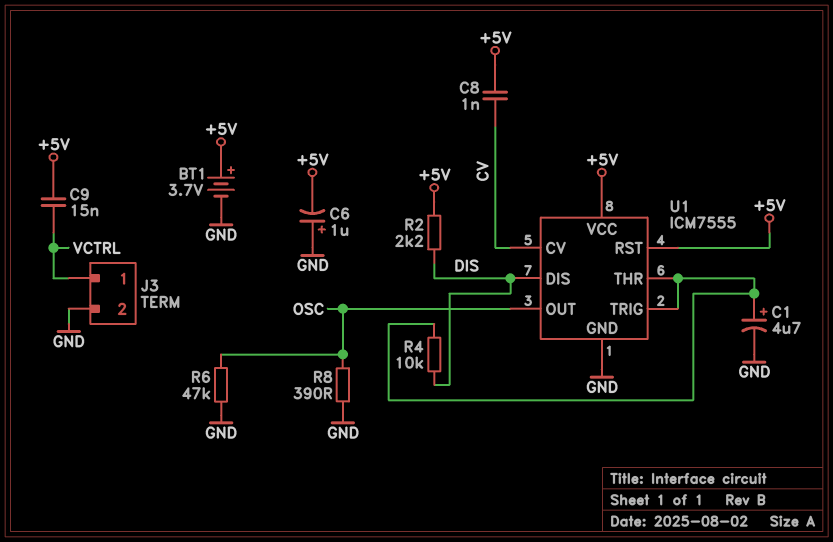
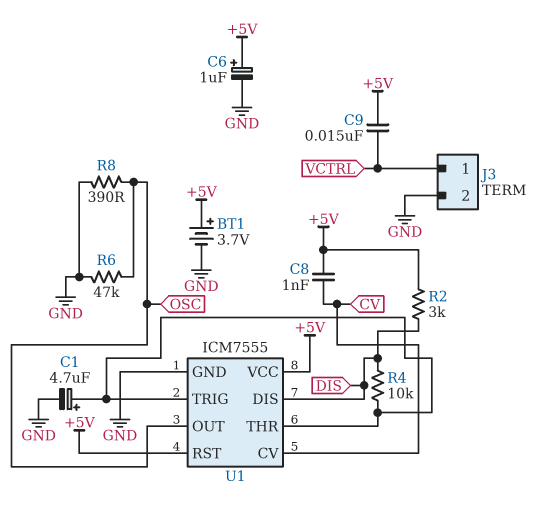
C6: 1uF (plus GND, minus +5V) -> 1uF (plus +5V, minus GND)
R2: 2.2k (+5V, DIS) -> 3k (+5V, DIS)

